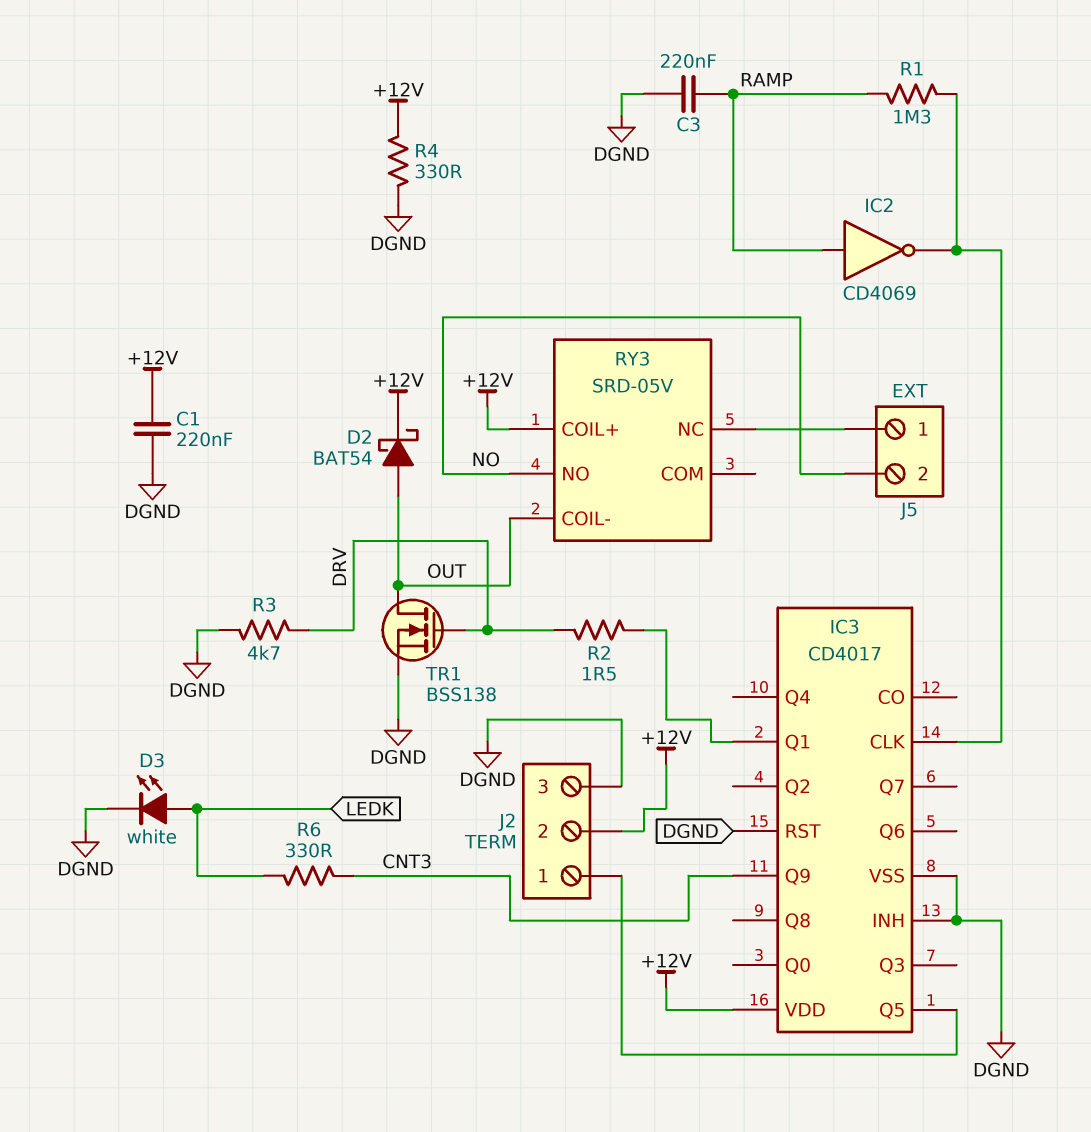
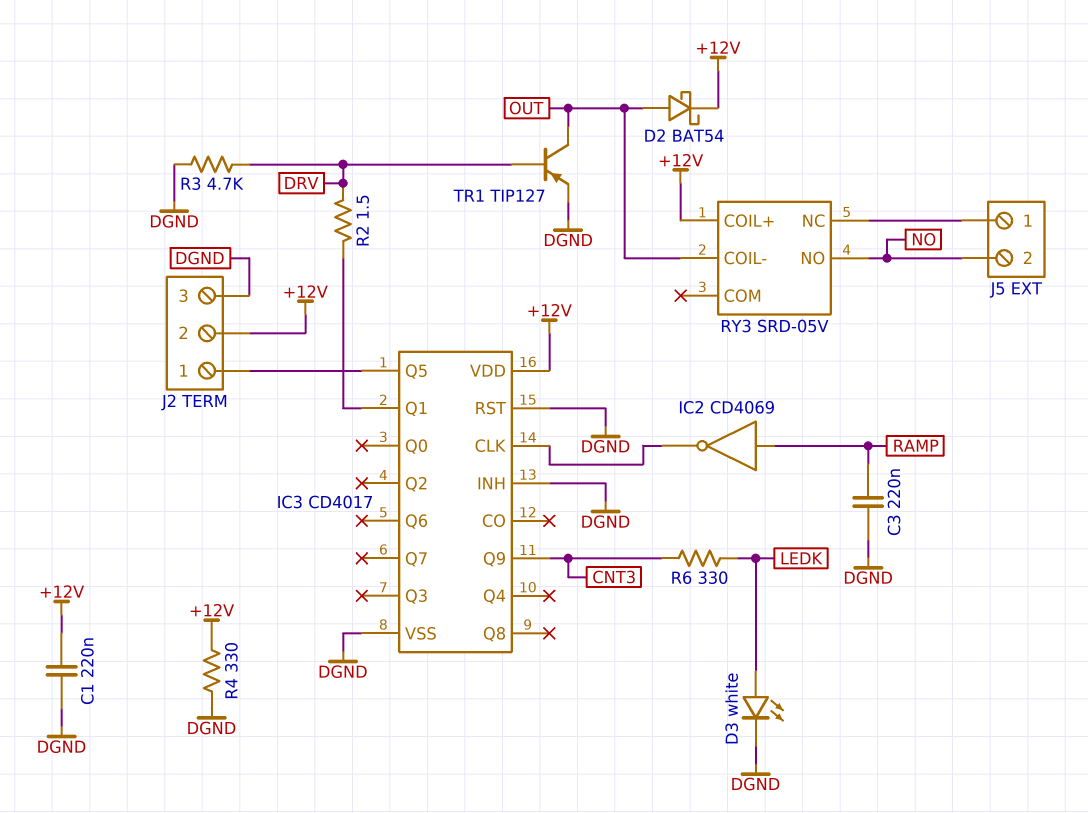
R1: 1.3M (IC3/CLK, RAMP) -> none
TR1: NMOS BSS138 (G DRV, D OUT, S DGND) -> PNP TIP127 (B DRV, C OUT, E DGND)

